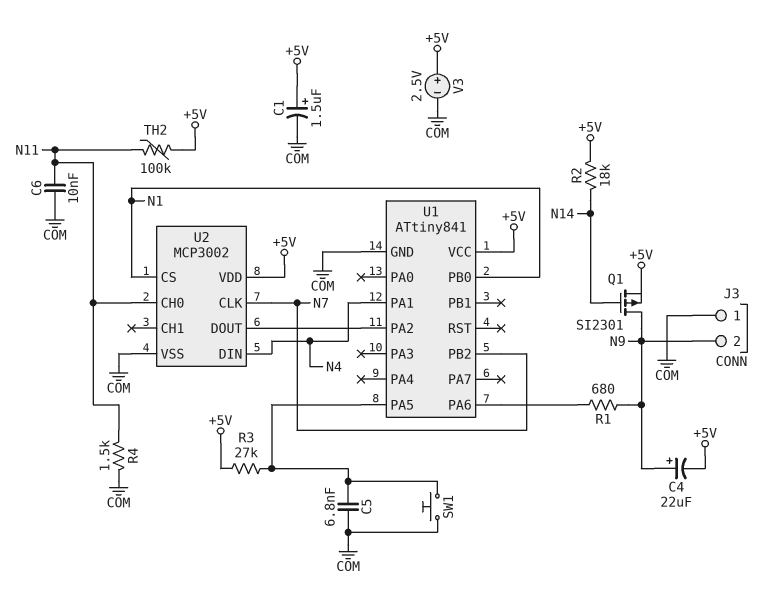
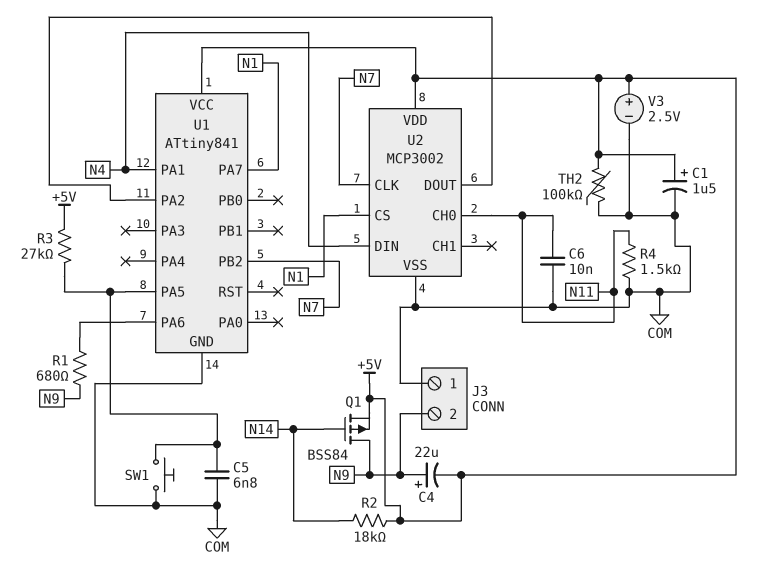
Q1: PMOS SI2301 (G N14, D N9, S +5V) -> PMOS BSS84 (G N14, D N9, S +5V)
TH2: 100k (+5V, N11) -> 100k (+5V, COM)
U1 pin PA7: none -> N1
U1 pin PB0: N1 -> none

